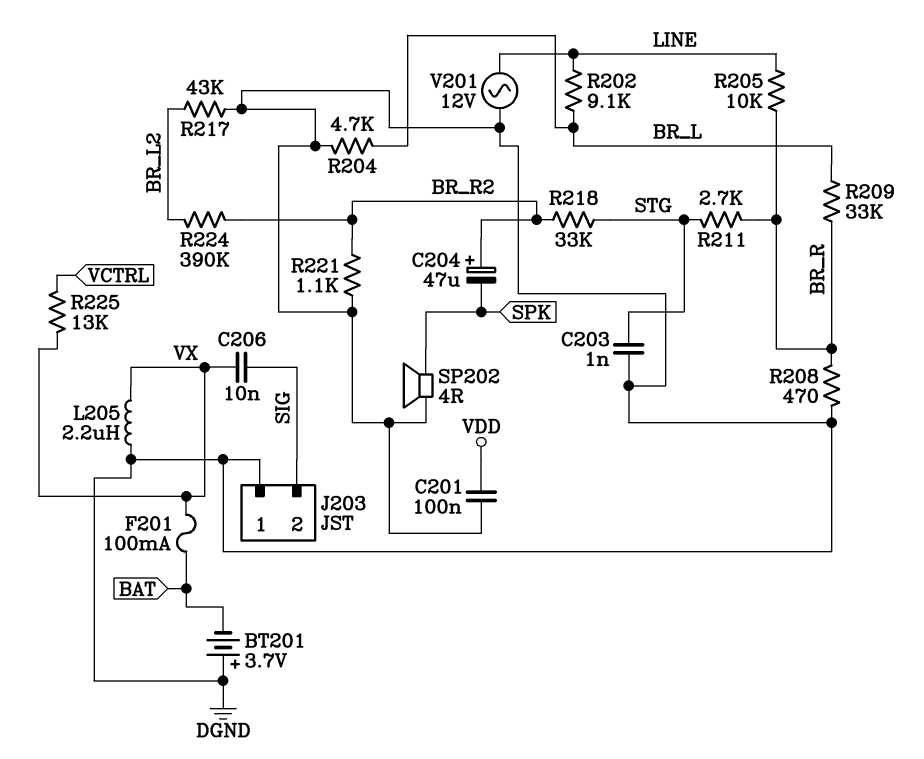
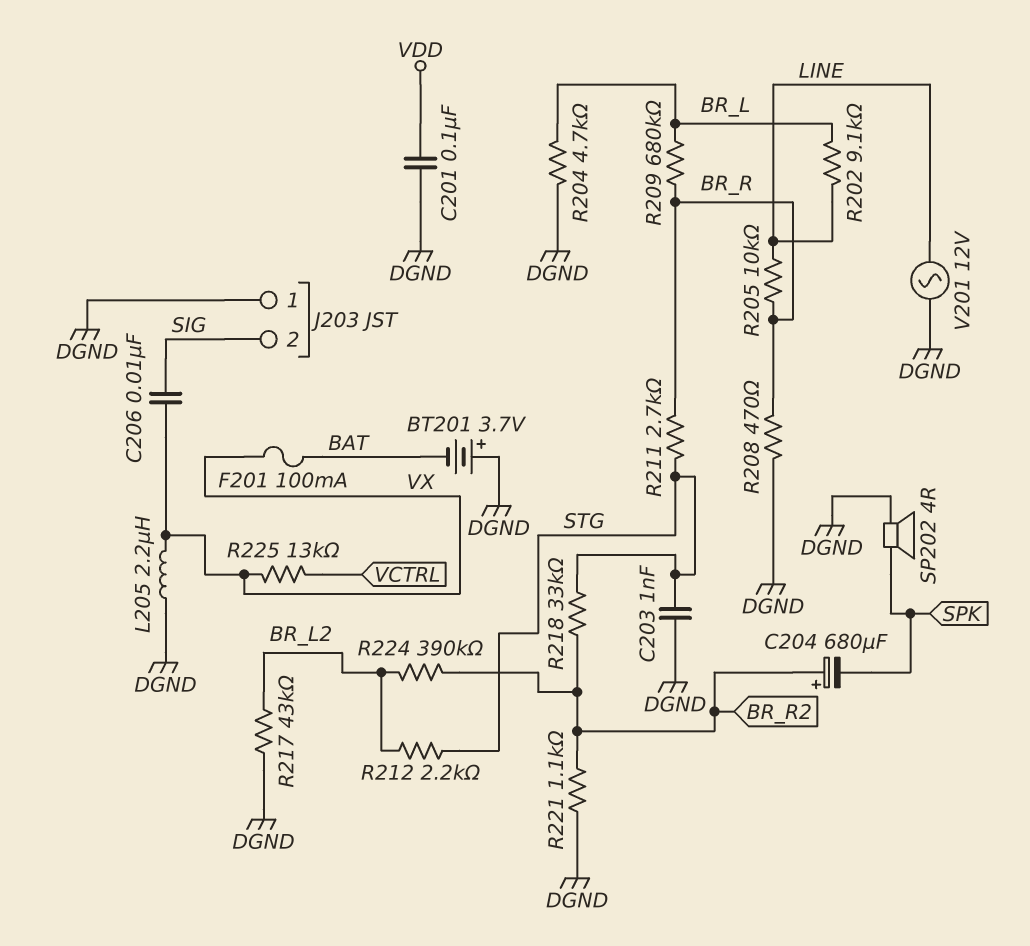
C204: 47uF (plus BR_R2, minus SPK) -> 680uF (plus BR_R2, minus SPK)
R209: 33k (BR_L, BR_R) -> 680k (BR_L, BR_R)
R212: none -> 2.2k (BR_L2, STG)

